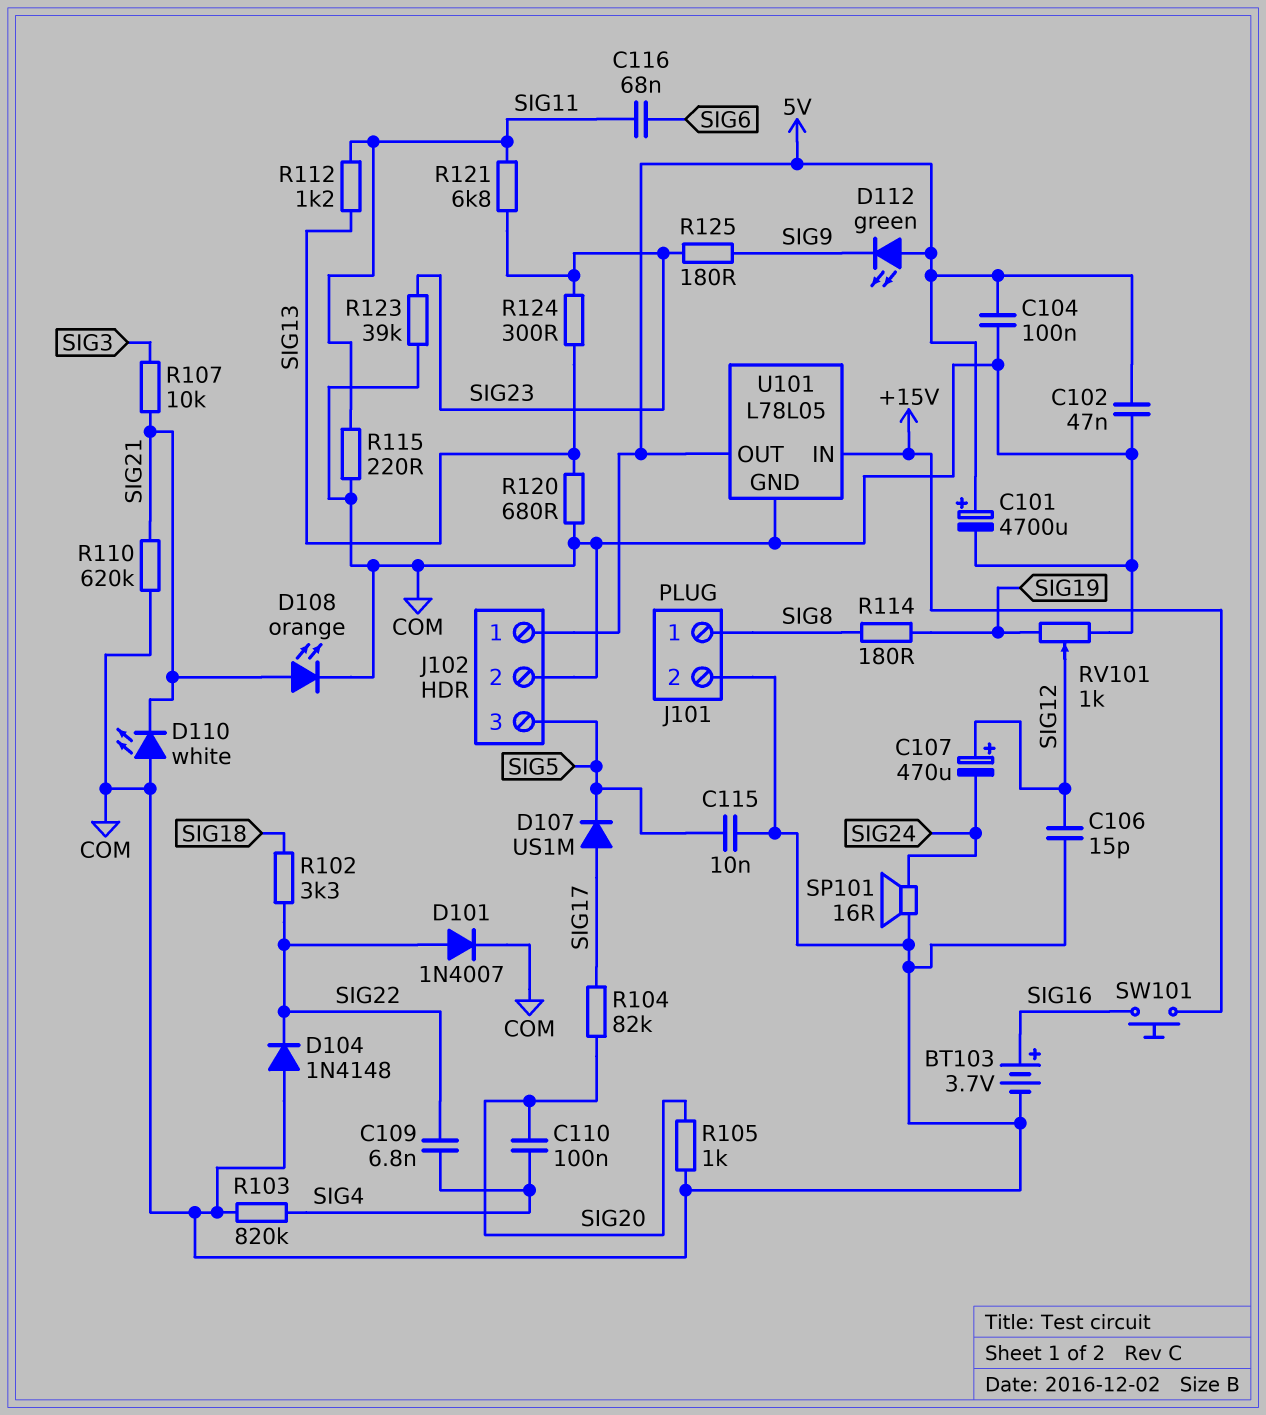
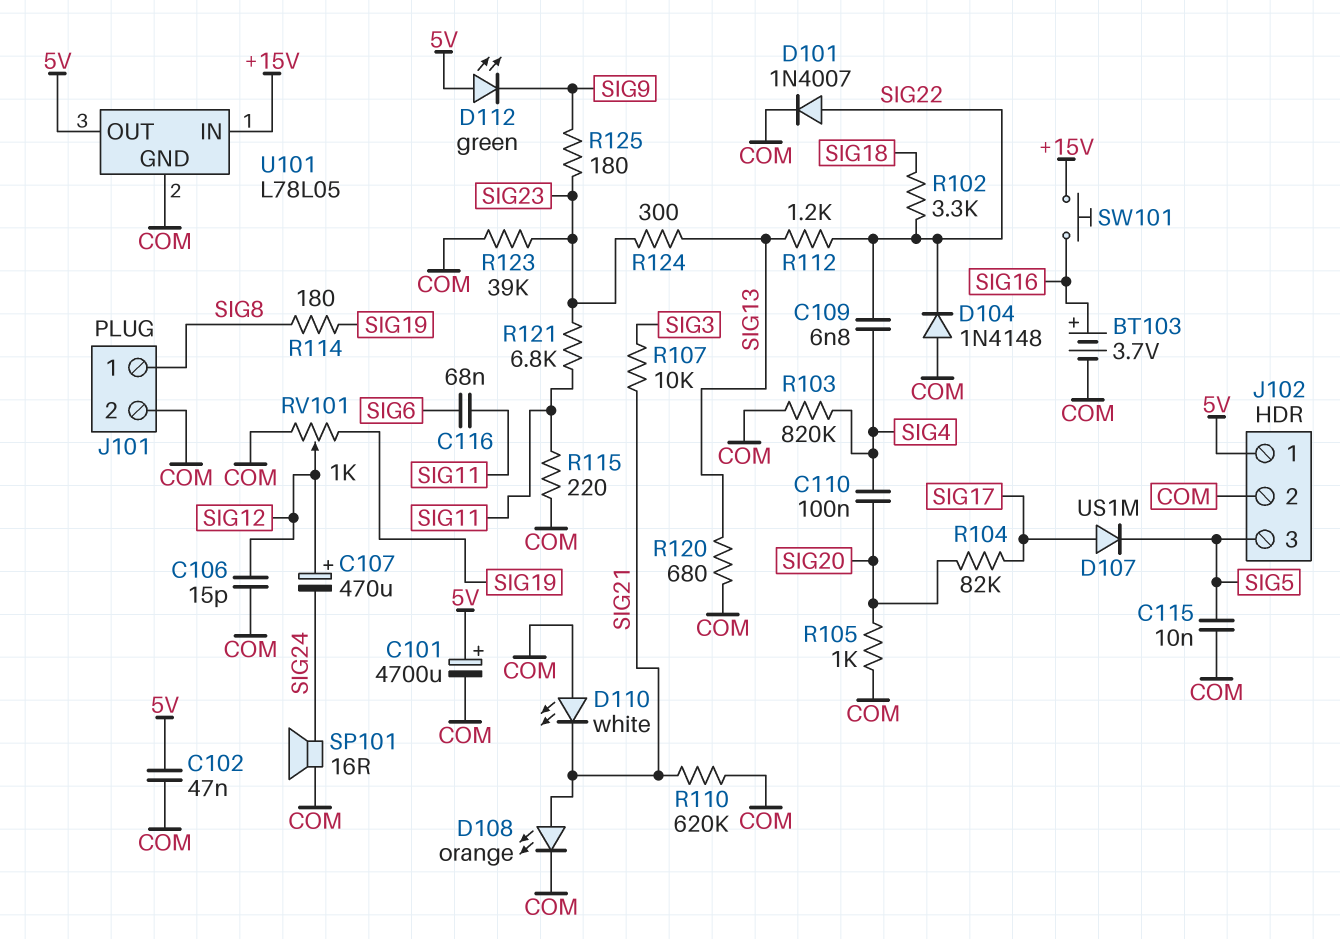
C104: 100nF (5V, COM) -> none
R112: 1.2k (SIG11, SIG13) -> 1.2k (SIG13, SIG22)

